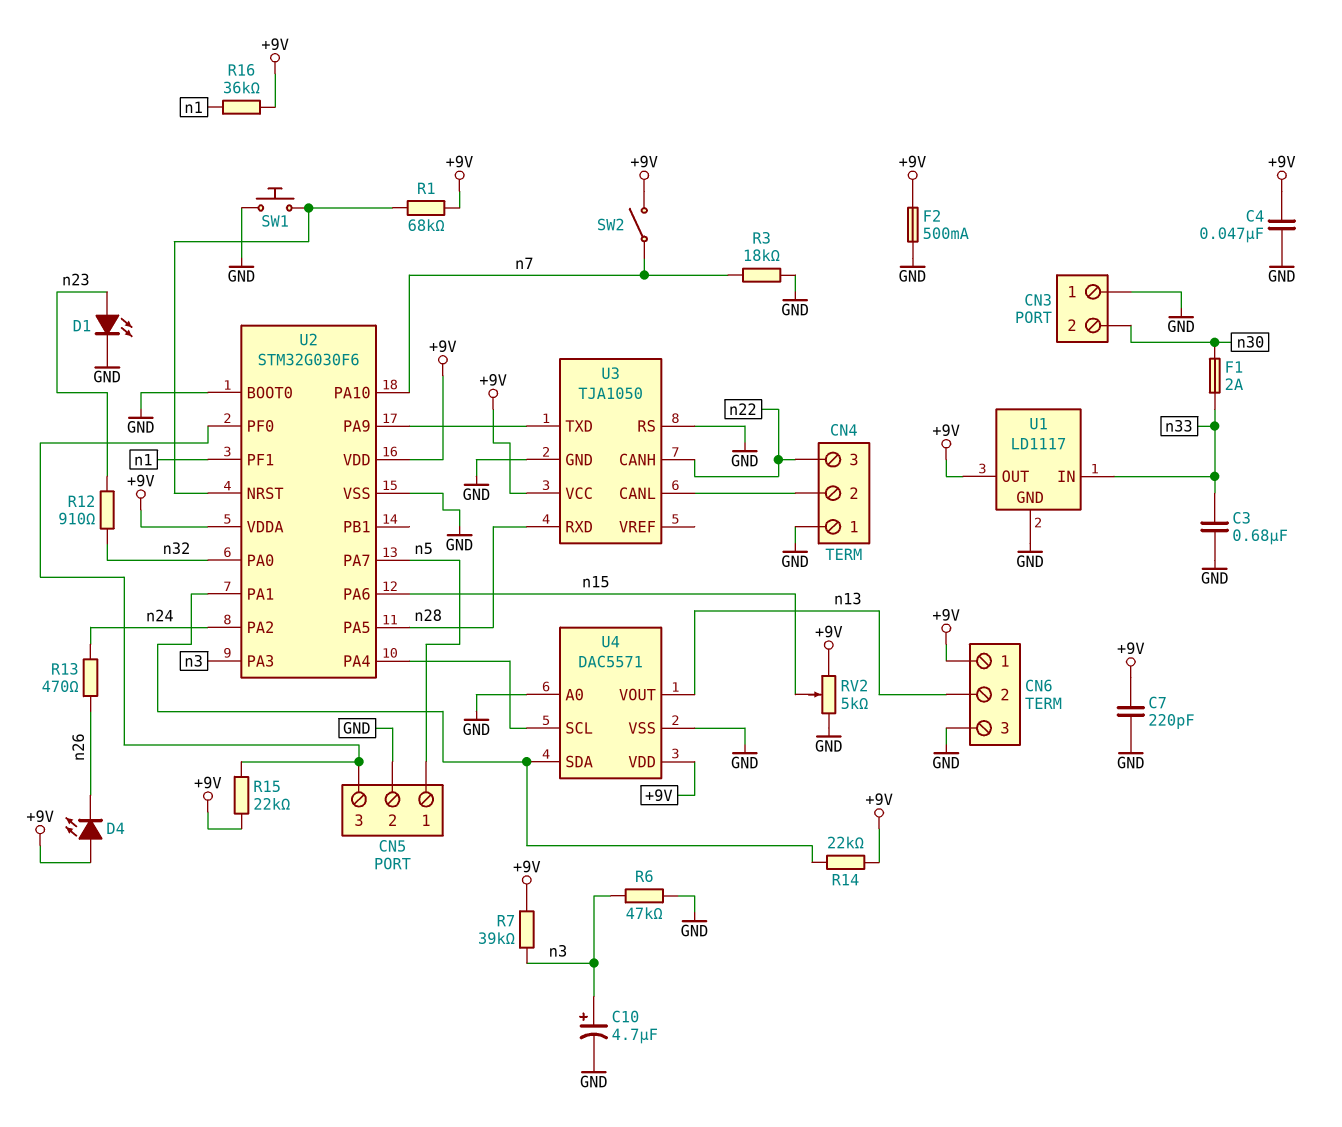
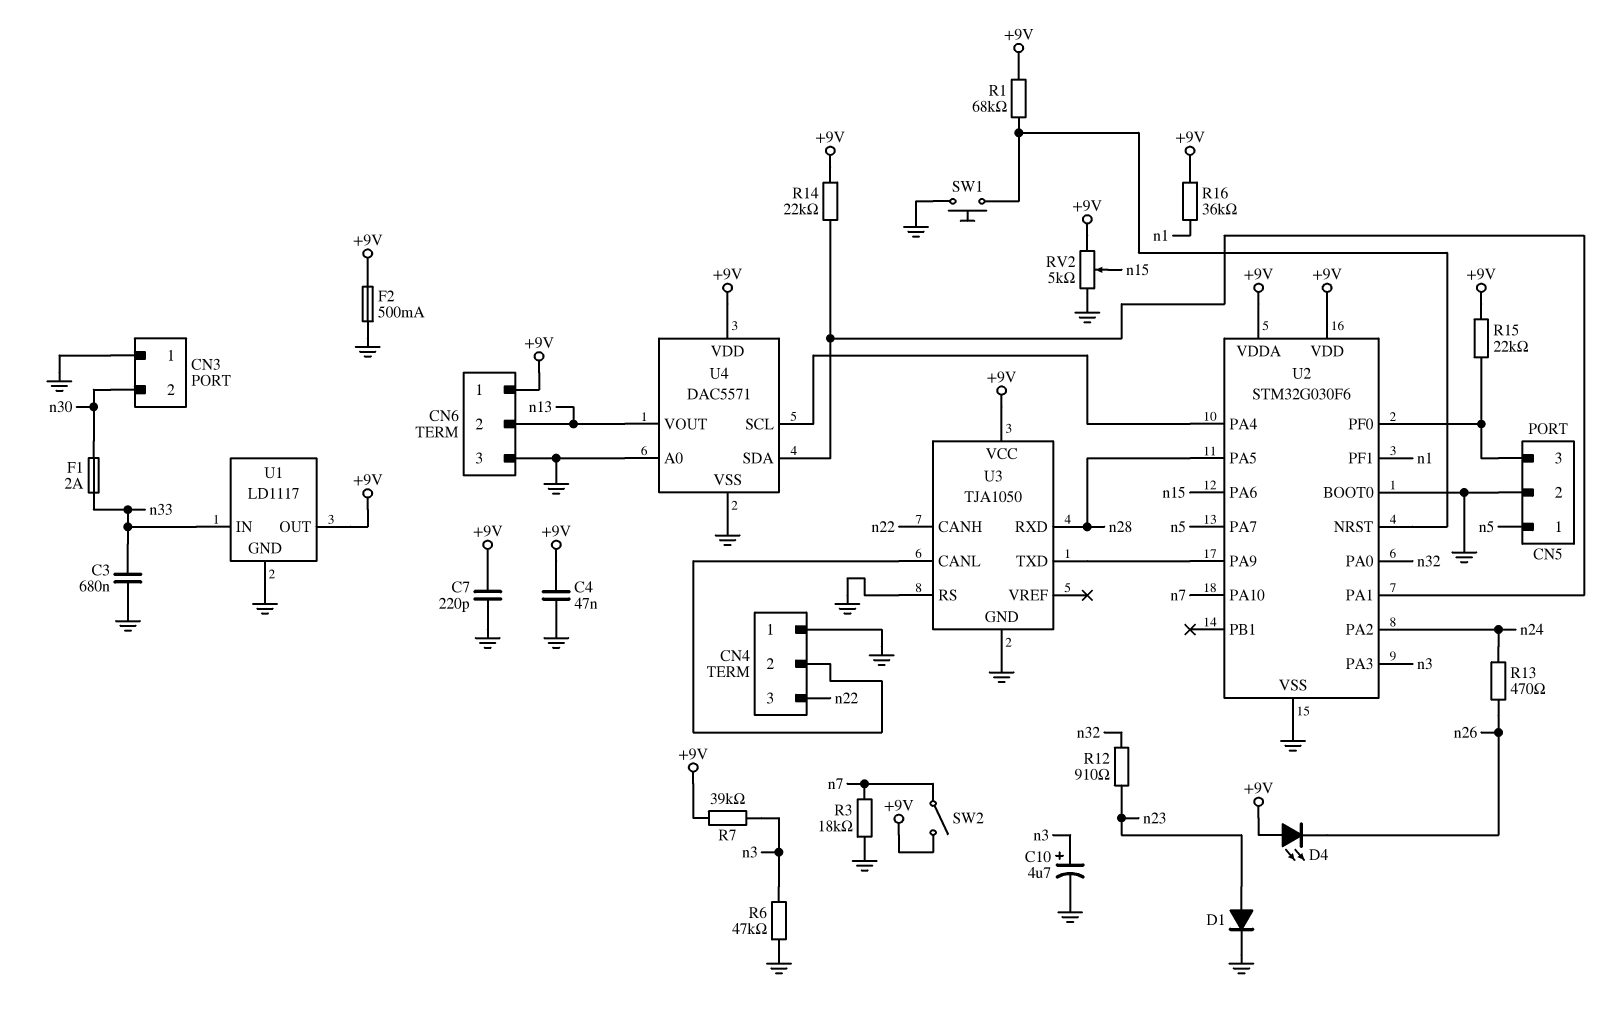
D1: LED (A n23, K GND) -> diode (A n23, K GND)

